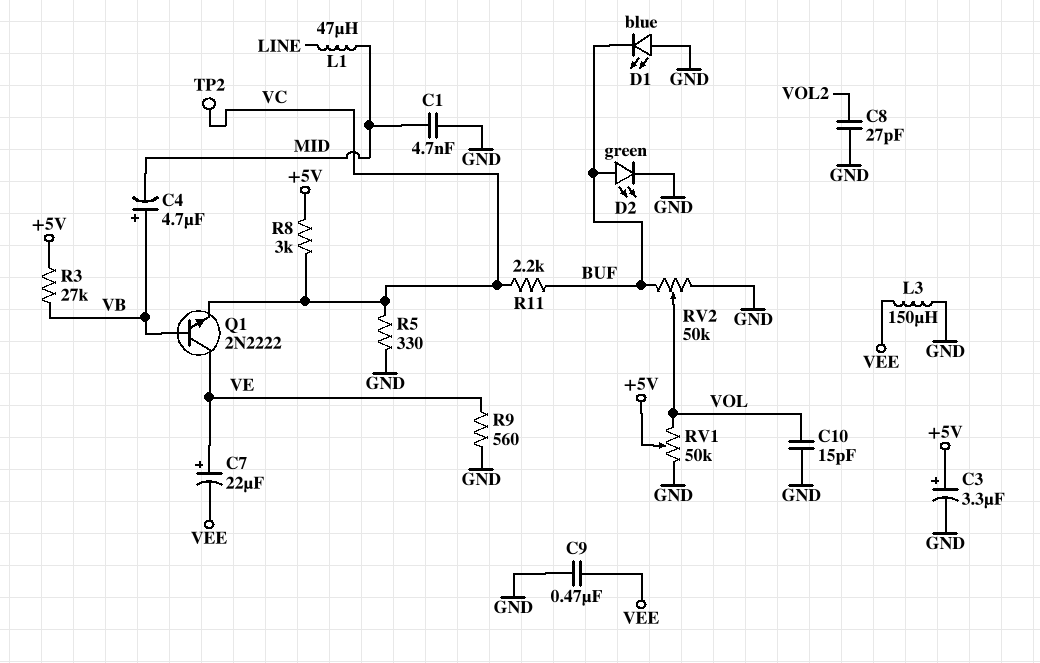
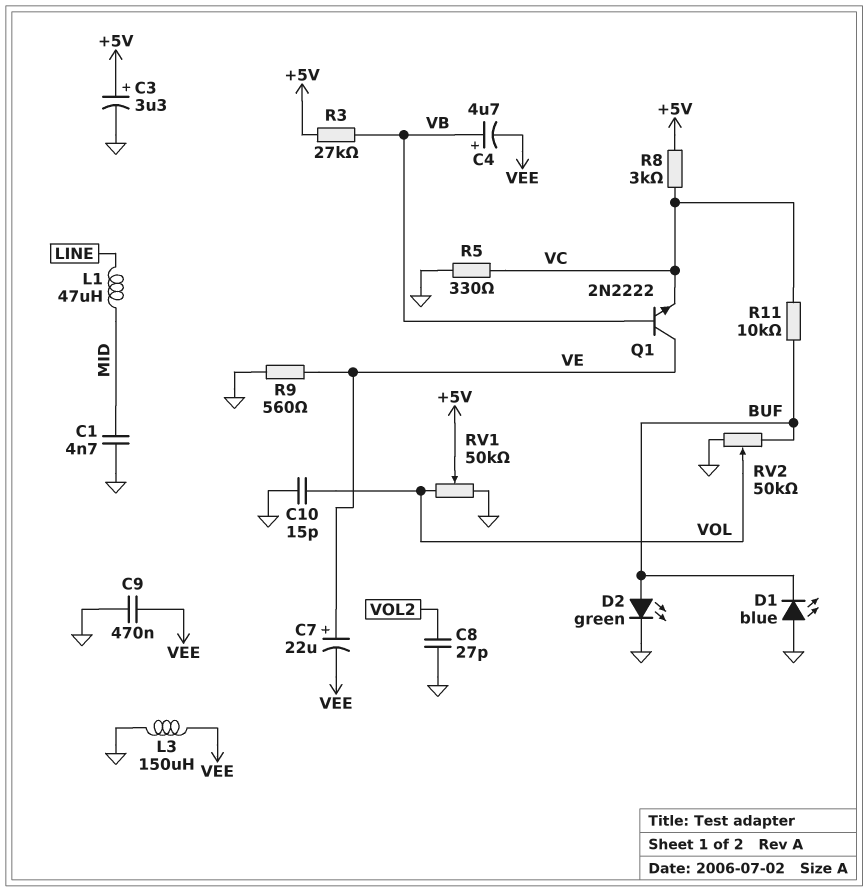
C4: 4.7uF (plus VB, minus MID) -> 4.7uF (plus VB, minus VEE)
R11: 2.2k (BUF, VC) -> 10k (BUF, VC)
TP2: test point (VC) -> none

